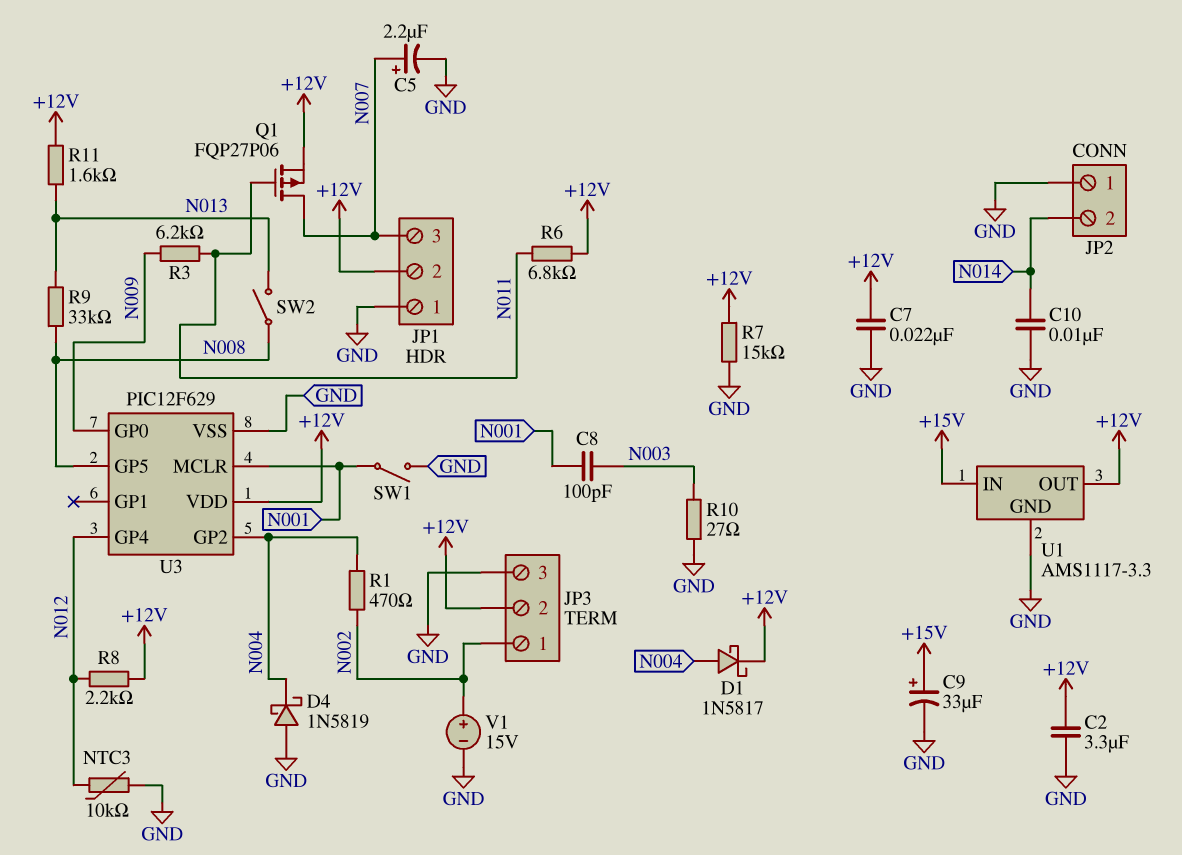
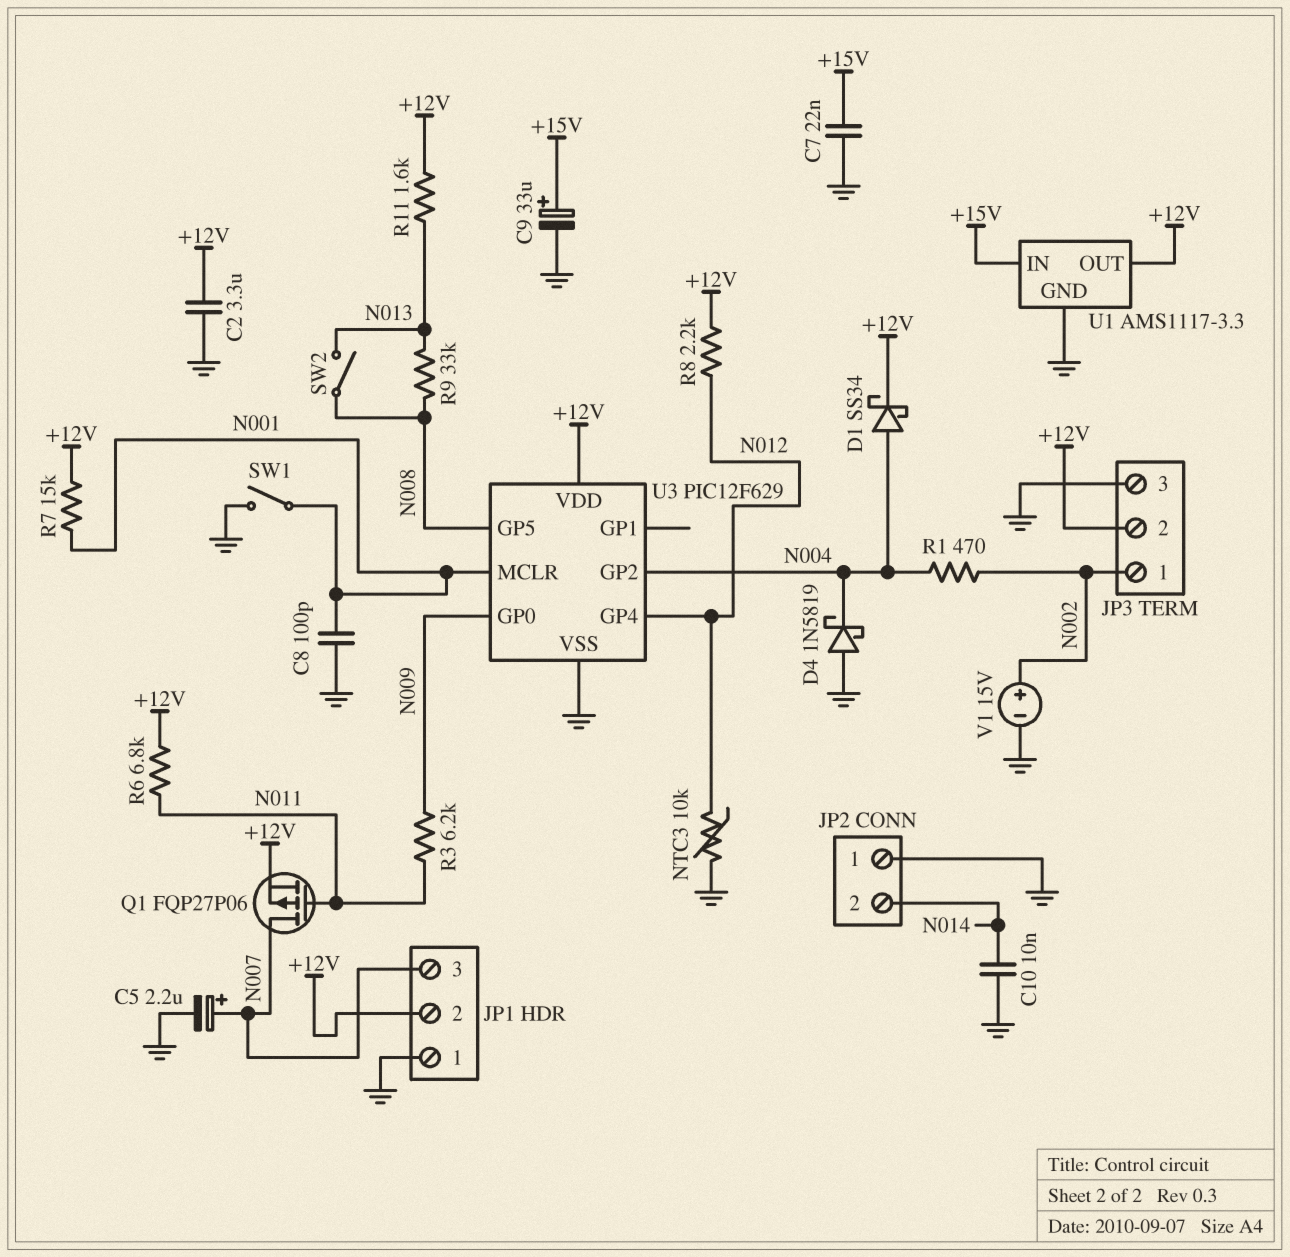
C7: 22nF (+12V, GND) -> 22nF (+15V, GND)
C8: 100pF (N001, N003) -> 100pF (GND, N001)
D1: schottky 1N5817 (A N004, K +12V) -> schottky SS34 (A N004, K +12V)
R7: 15k (+12V, GND) -> 15k (+12V, N001)
R10: 27 (GND, N003) -> none

